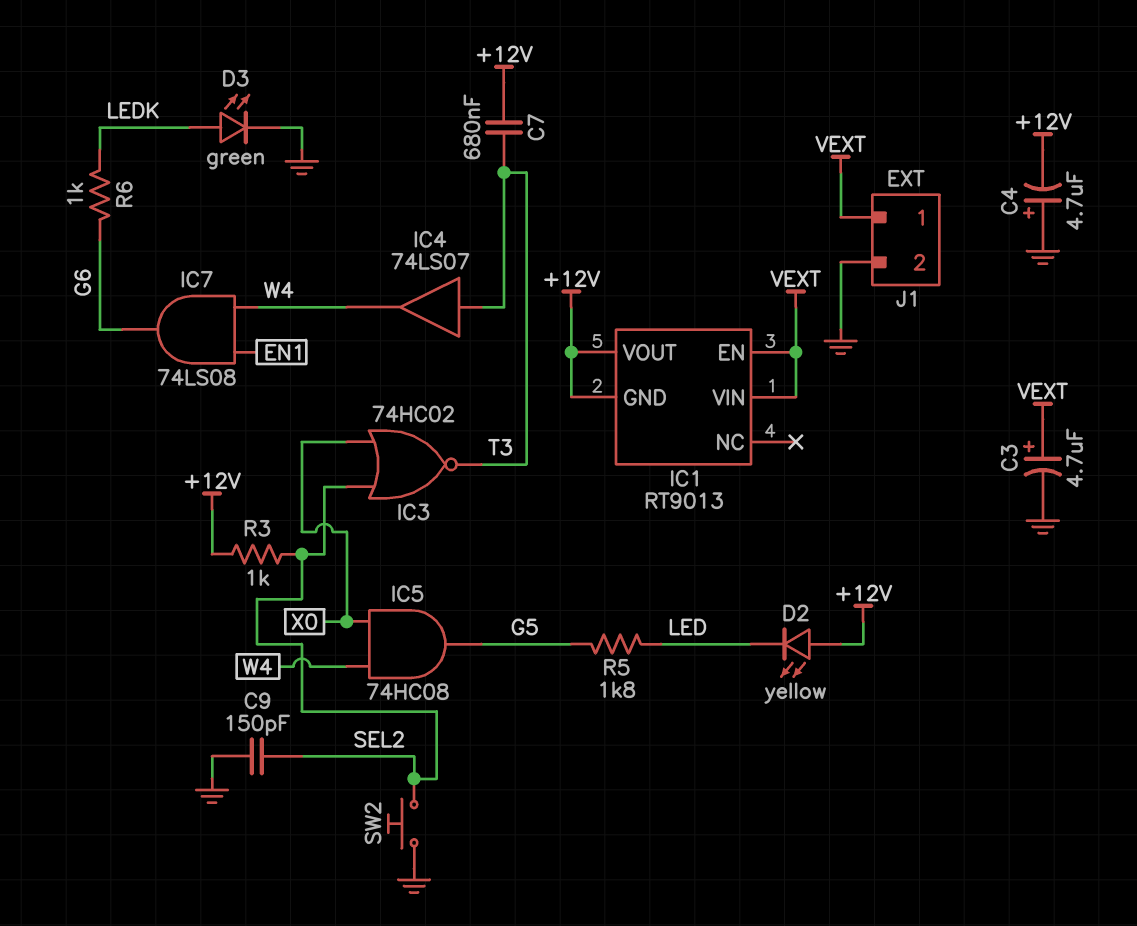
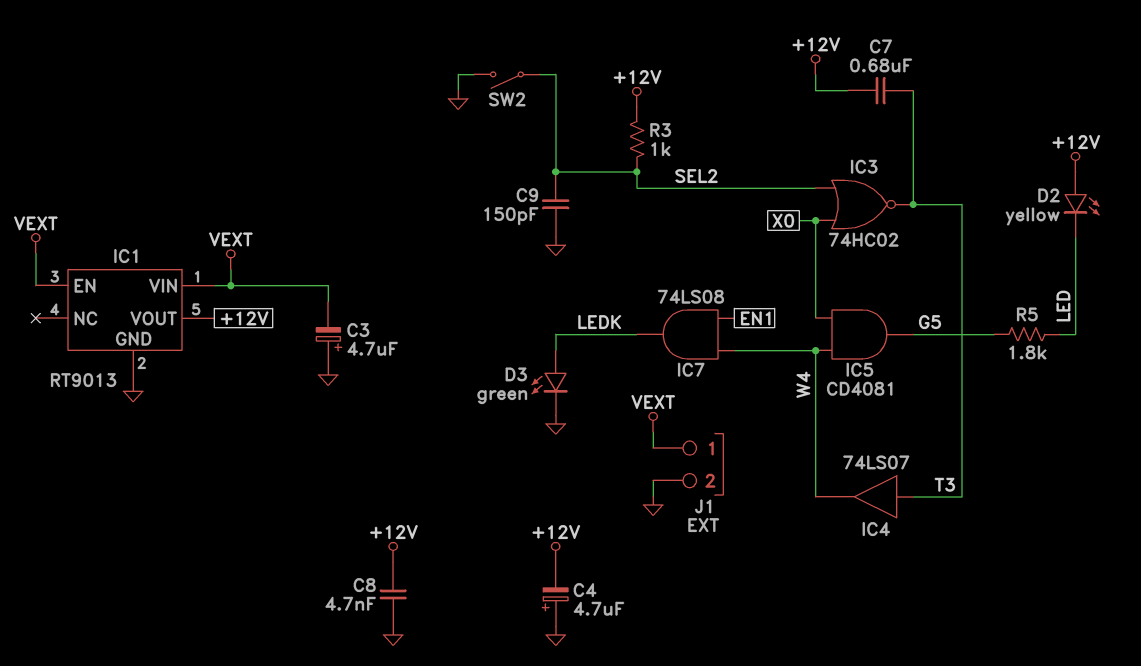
C3: 4.7uF (plus VEXT, minus GND) -> 4.7uF (plus GND, minus VEXT)
C8: none -> 4.7nF (+12V, GND)
IC1 pin GND: +12V -> GND
IC5: AND 74HC08 (in W4, in X0, out G5) -> AND CD4081 (in W4, in X0, out G5)
IC7: AND 74LS08 (in EN1, in W4, out G6) -> AND 74LS08 (in EN1, in W4, out LEDK)
R6: 1k (G6, LEDK) -> none
SW2: button (GND, SEL2) -> switch (GND, SEL2)

